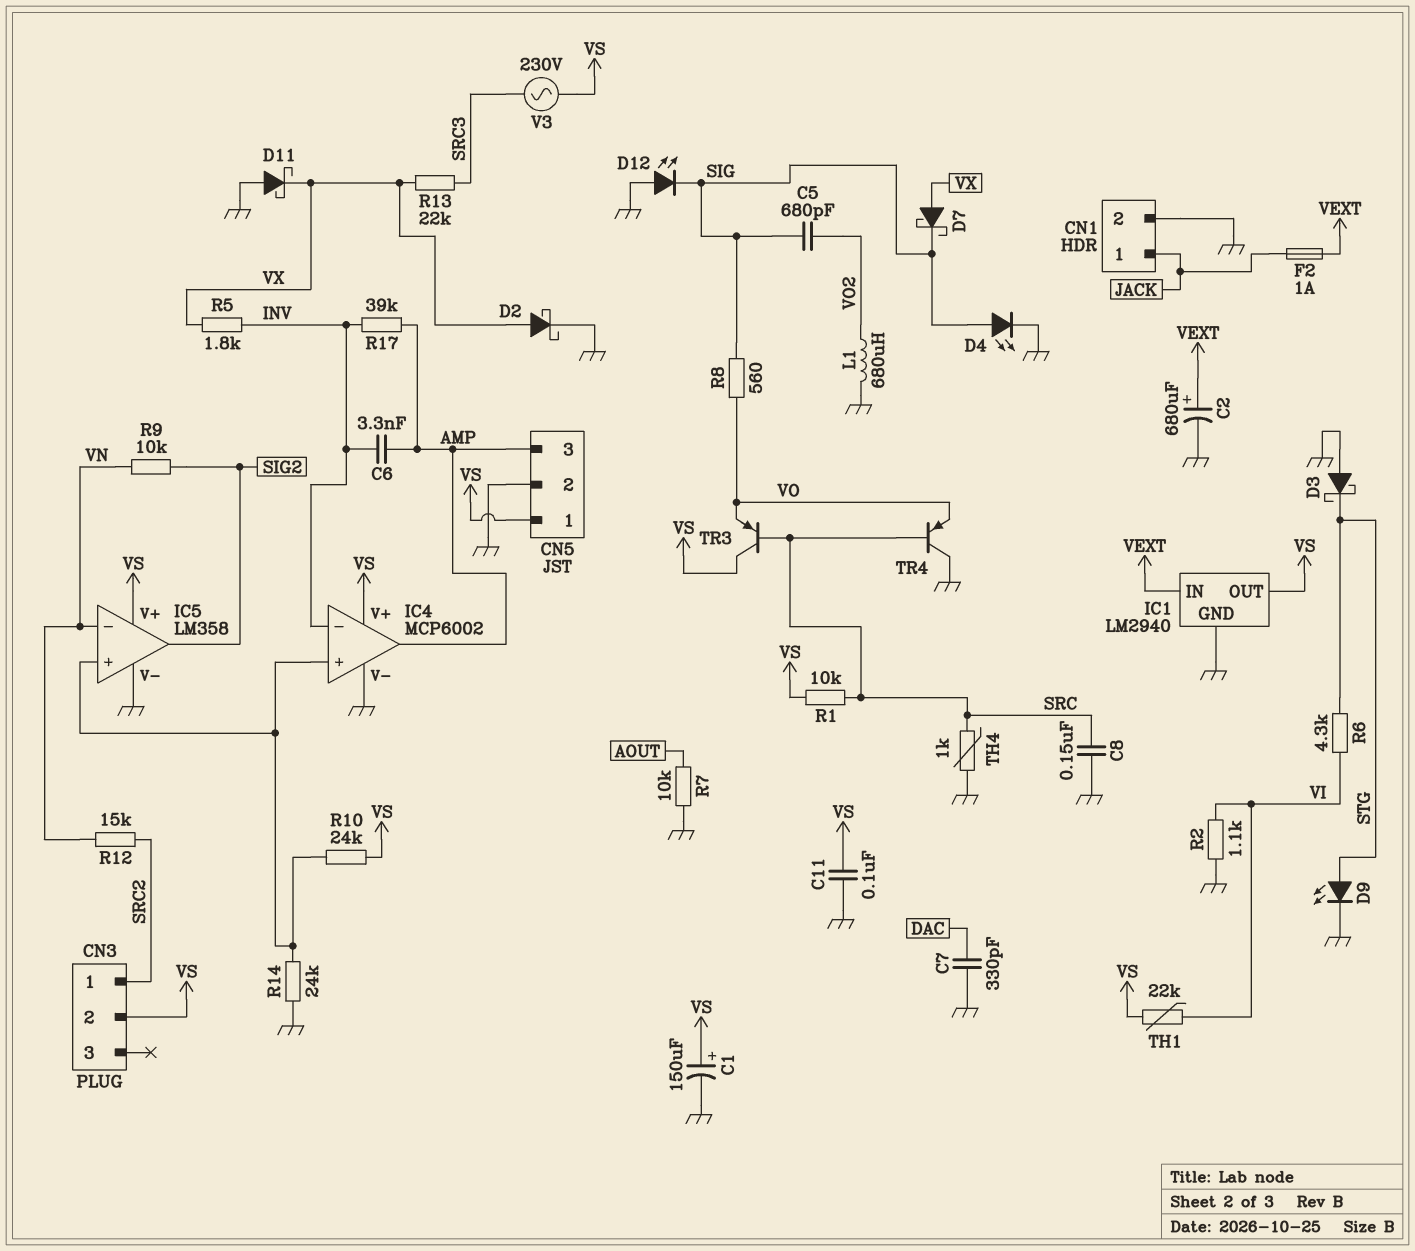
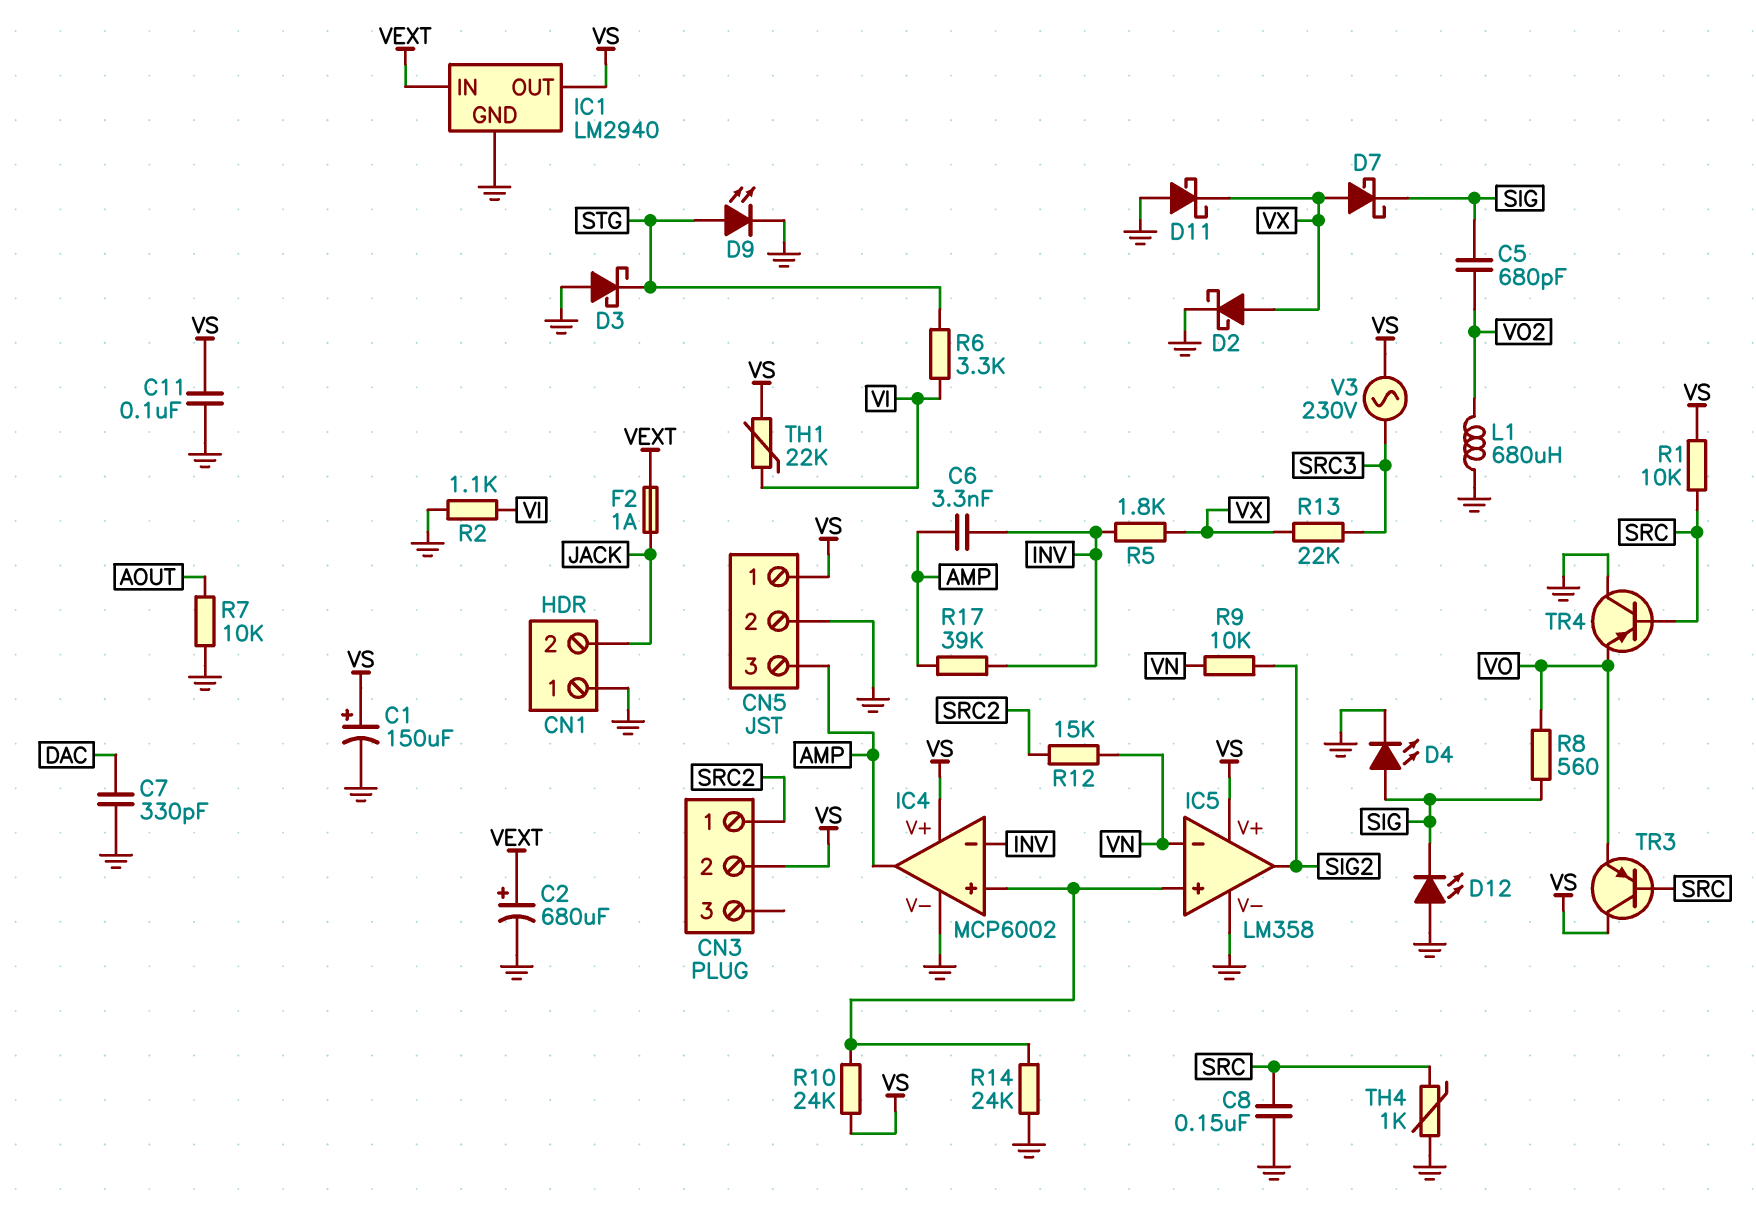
CN1 pin 1: JACK -> GND
CN1 pin 2: GND -> JACK
R6: 4.3k (STG, VI) -> 3.3k (STG, VI)

